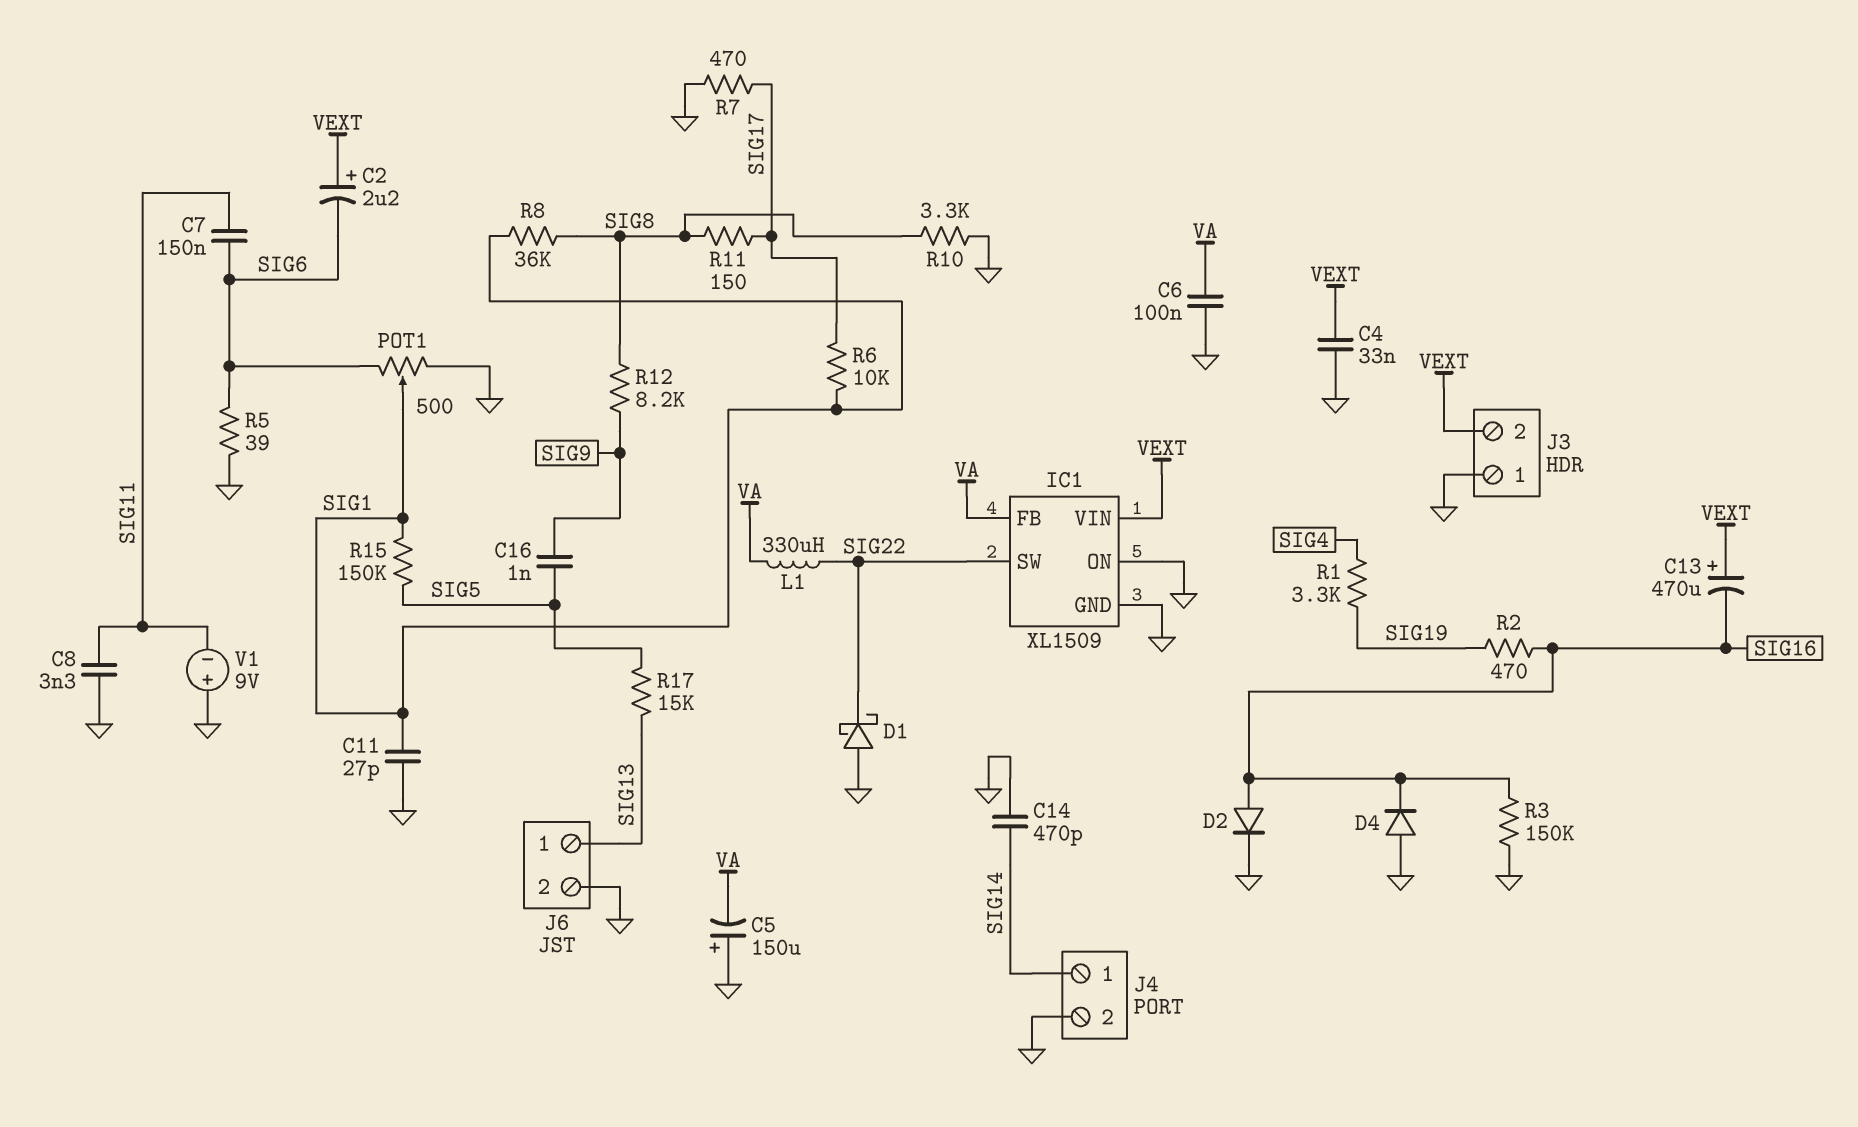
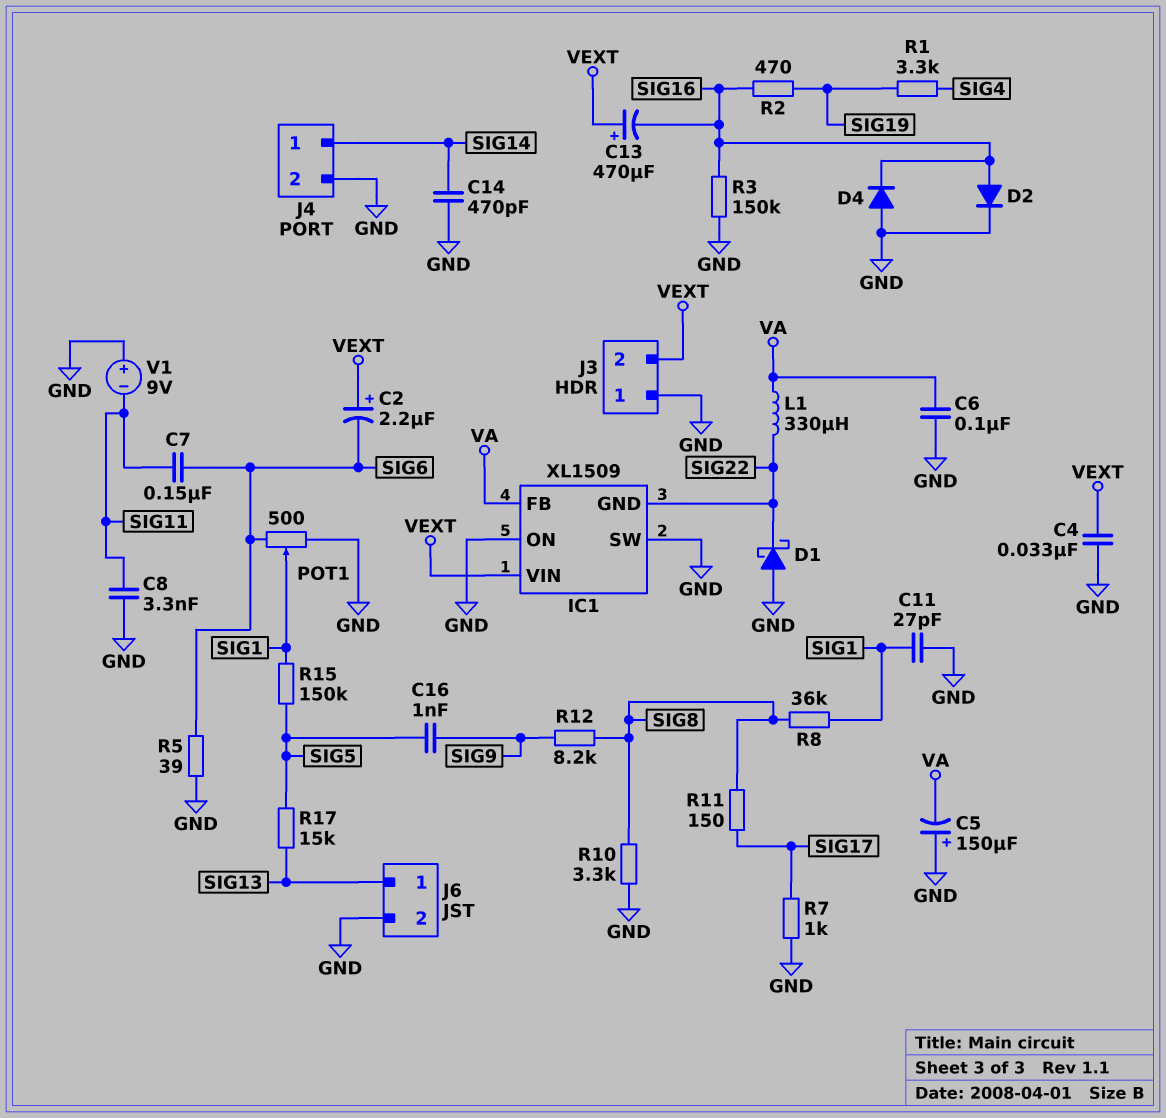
IC1 pin GND: GND -> SIG22
IC1 pin SW: SIG22 -> GND
R6: 10k (SIG1, SIG17) -> none
R7: 470 (GND, SIG17) -> 1k (GND, SIG17)

